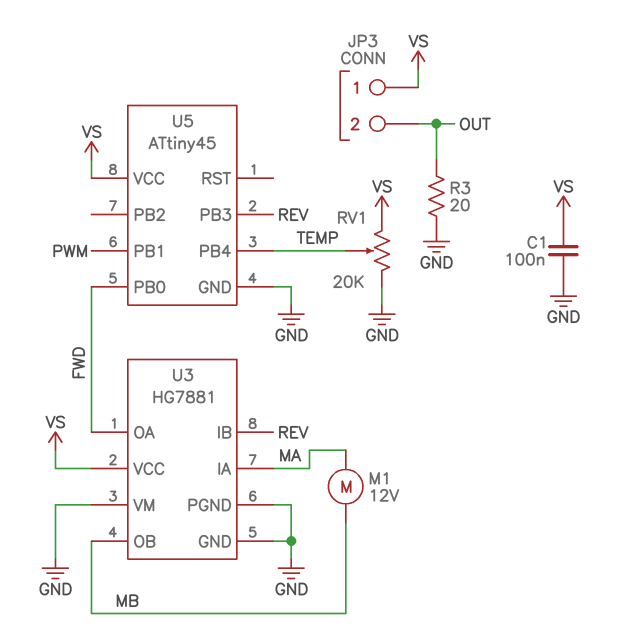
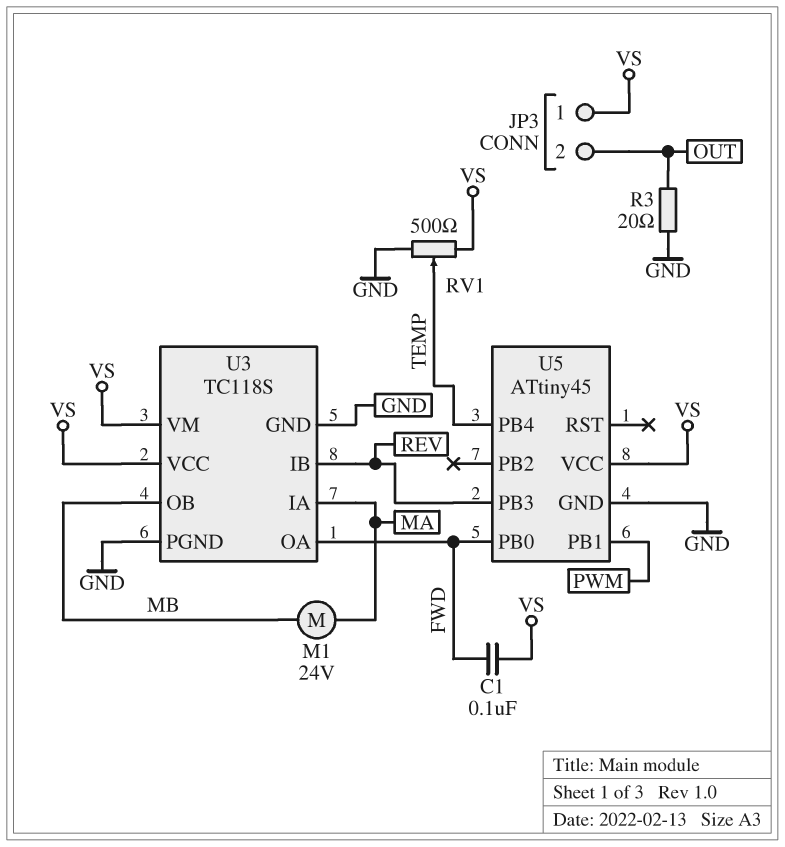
C1: 100nF (GND, VS) -> 100nF (FWD, VS)
M1: motor 12V (MA, MB) -> motor 24V (MA, MB)
RV1: 20k (GND, VS, wiper TEMP) -> 500 (GND, VS, wiper TEMP)
U3: HG7881 -> TC118S
U3 pin VM: GND -> VS

